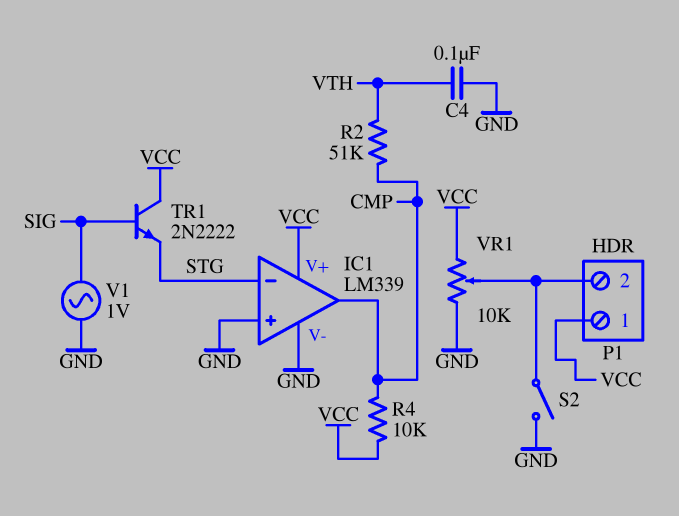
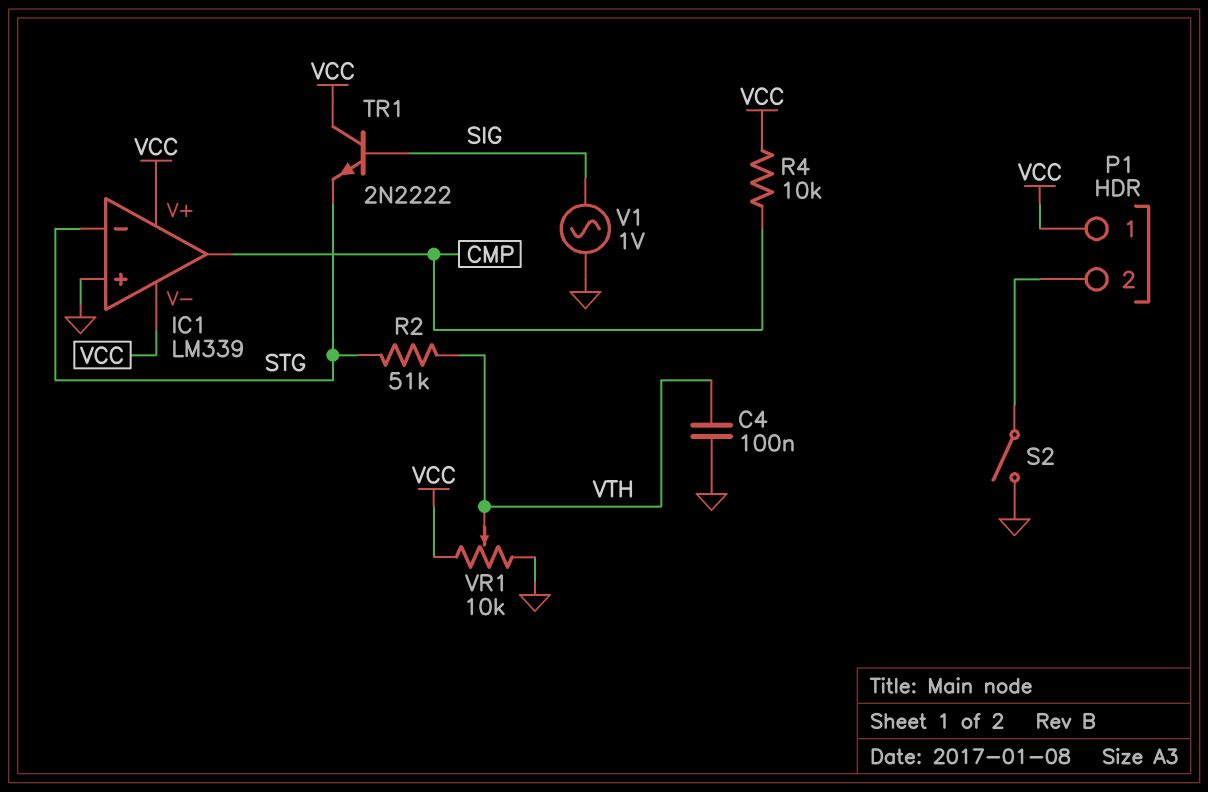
IC1 pin V-: GND -> VCC
R2: 51k (CMP, VTH) -> 51k (STG, VTH)
VR1: 10k (GND, VCC, wiper P1/2) -> 10k (GND, VCC, wiper VTH)

